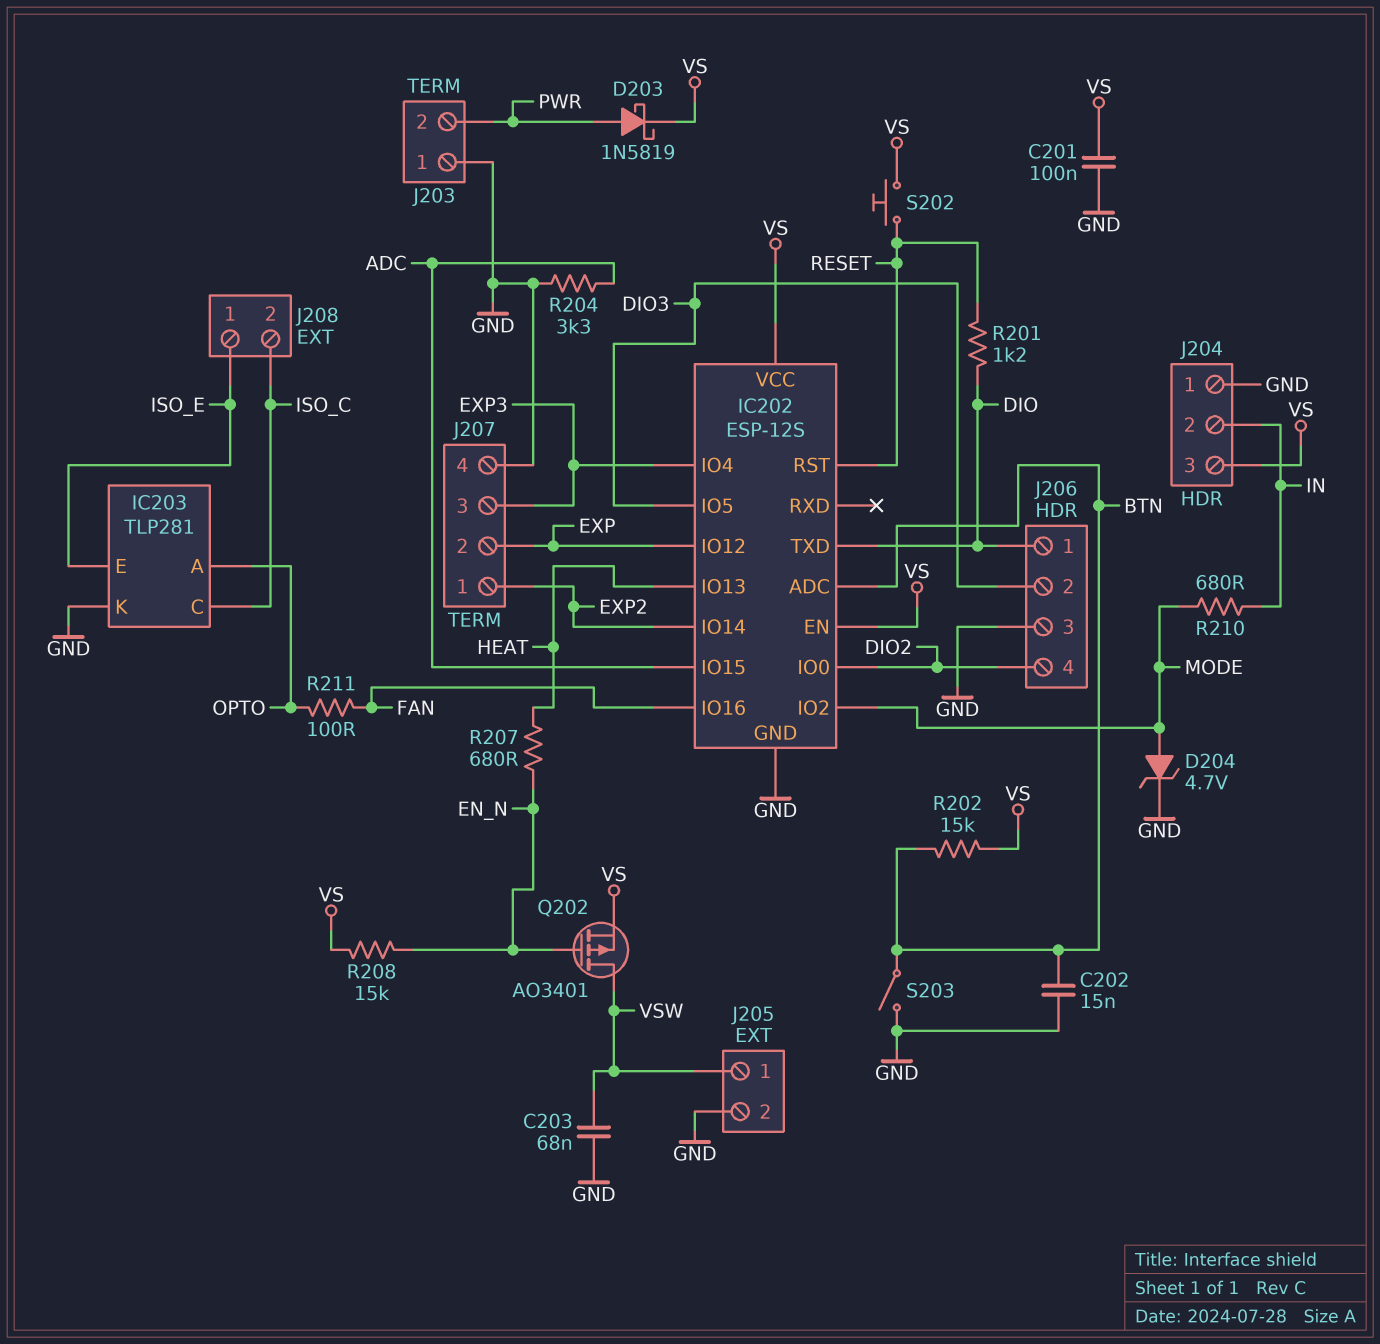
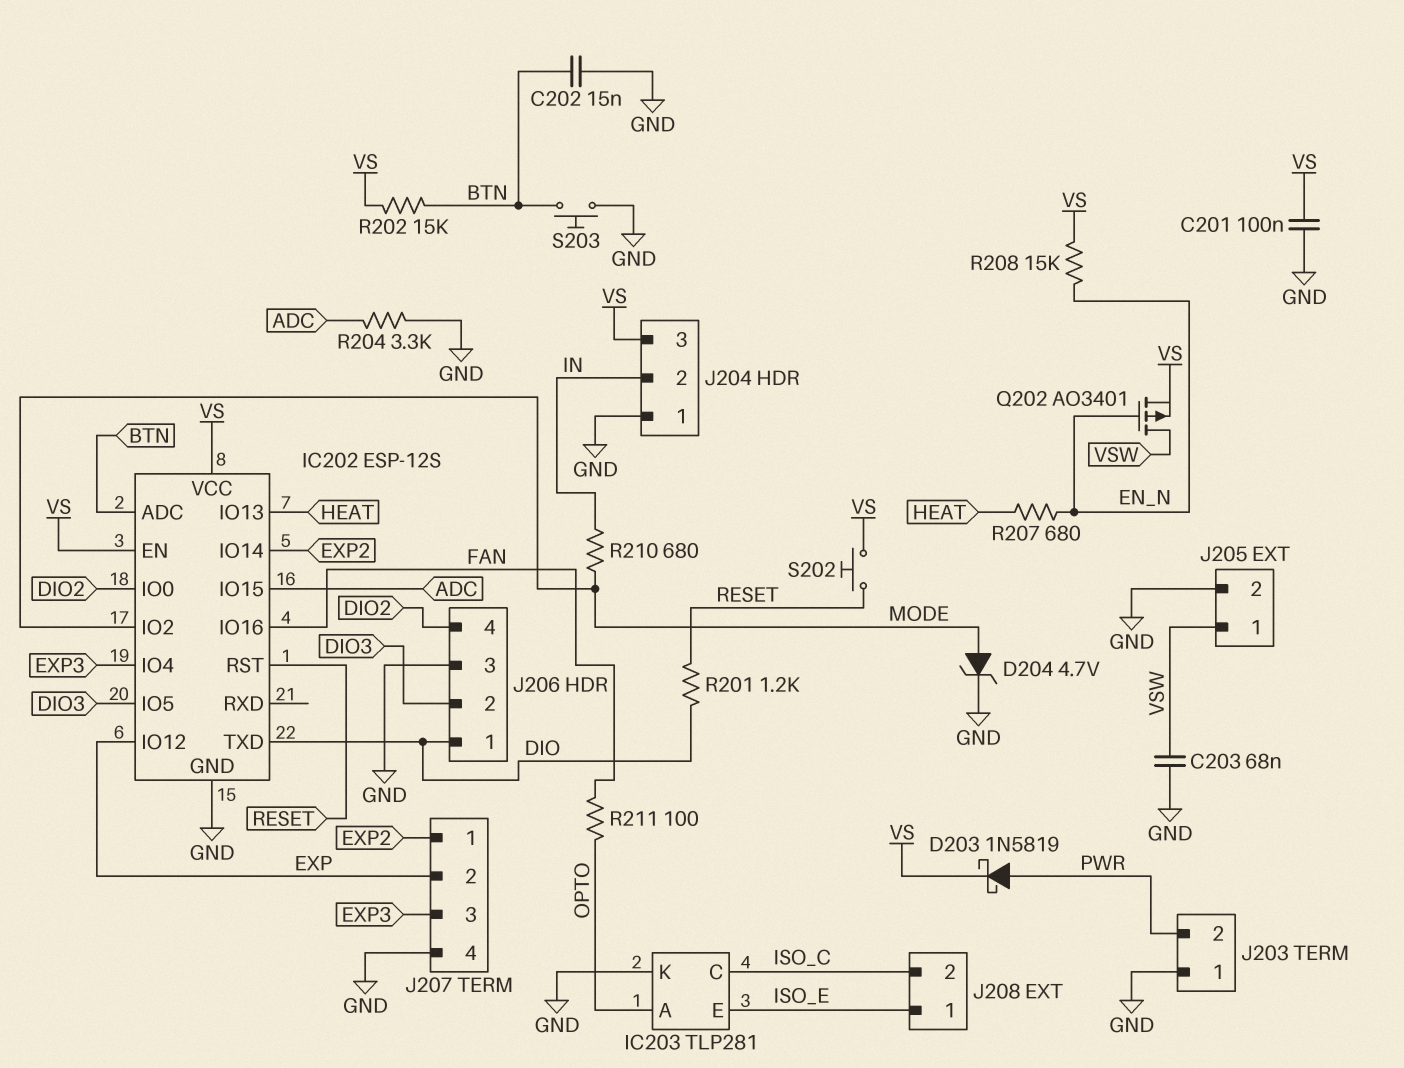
S203: switch (BTN, GND) -> button (BTN, GND)

